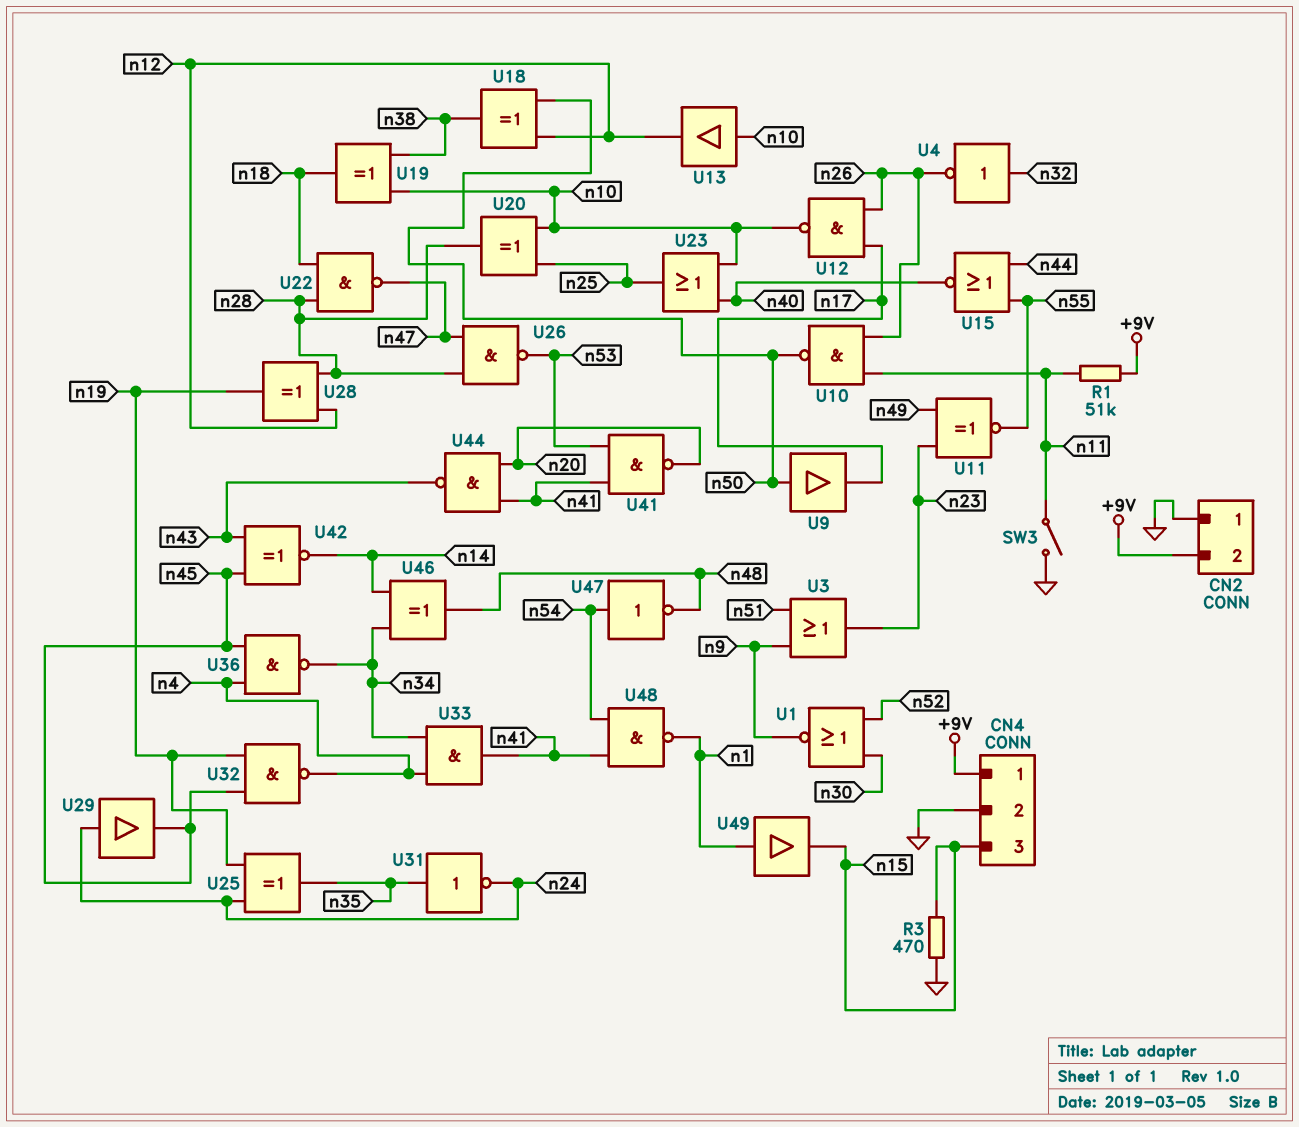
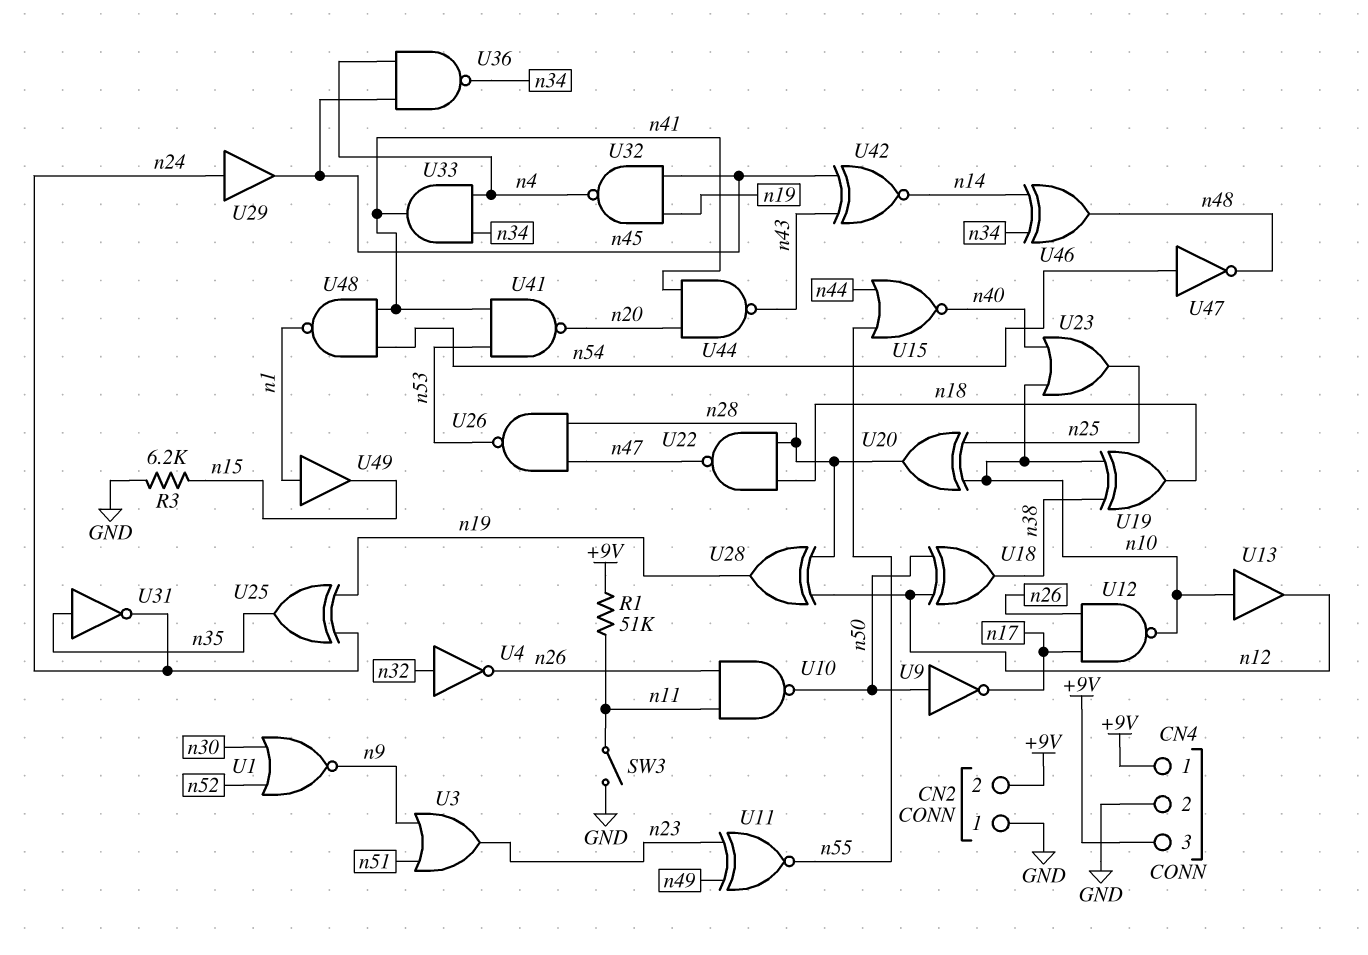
CN4 pin 3: n15 -> +9V
R3: 470 (GND, n15) -> 6.2k (GND, n15)
U9: buffer (in n50, out n17) -> NOT (in n50, out n17)

